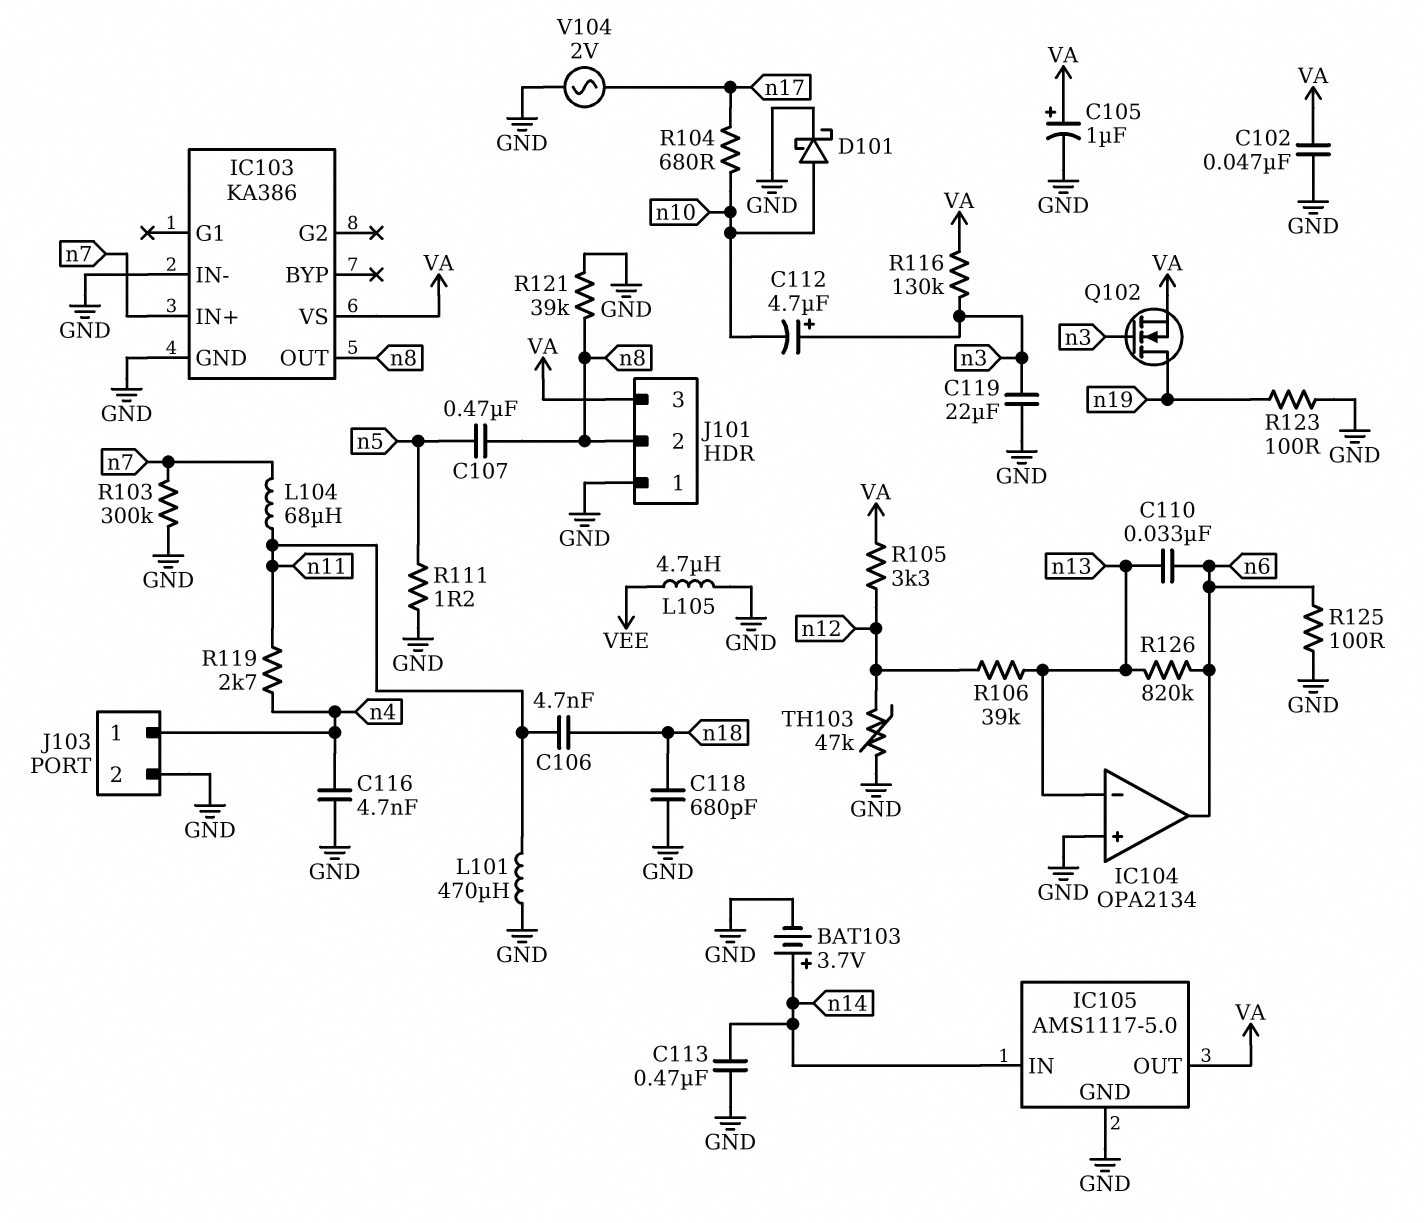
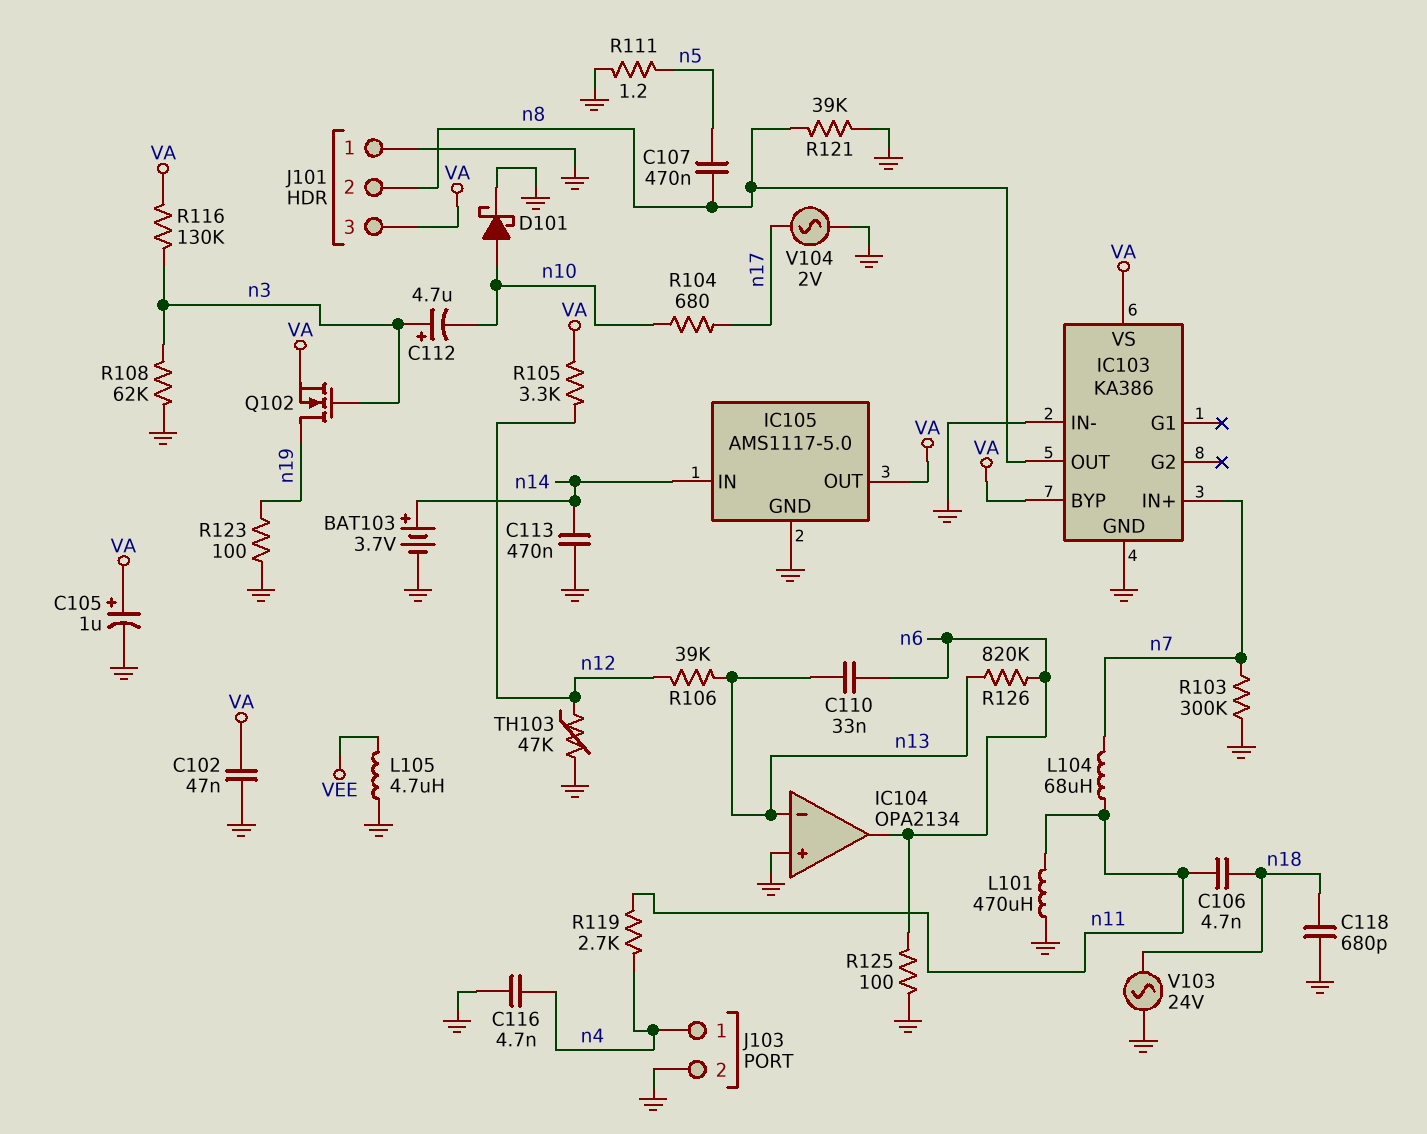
C119: 22uF (GND, n3) -> none
IC103 pin BYP: none -> VA
R108: none -> 62k (GND, n3)
V103: none -> AC 24V (GND, n18)

